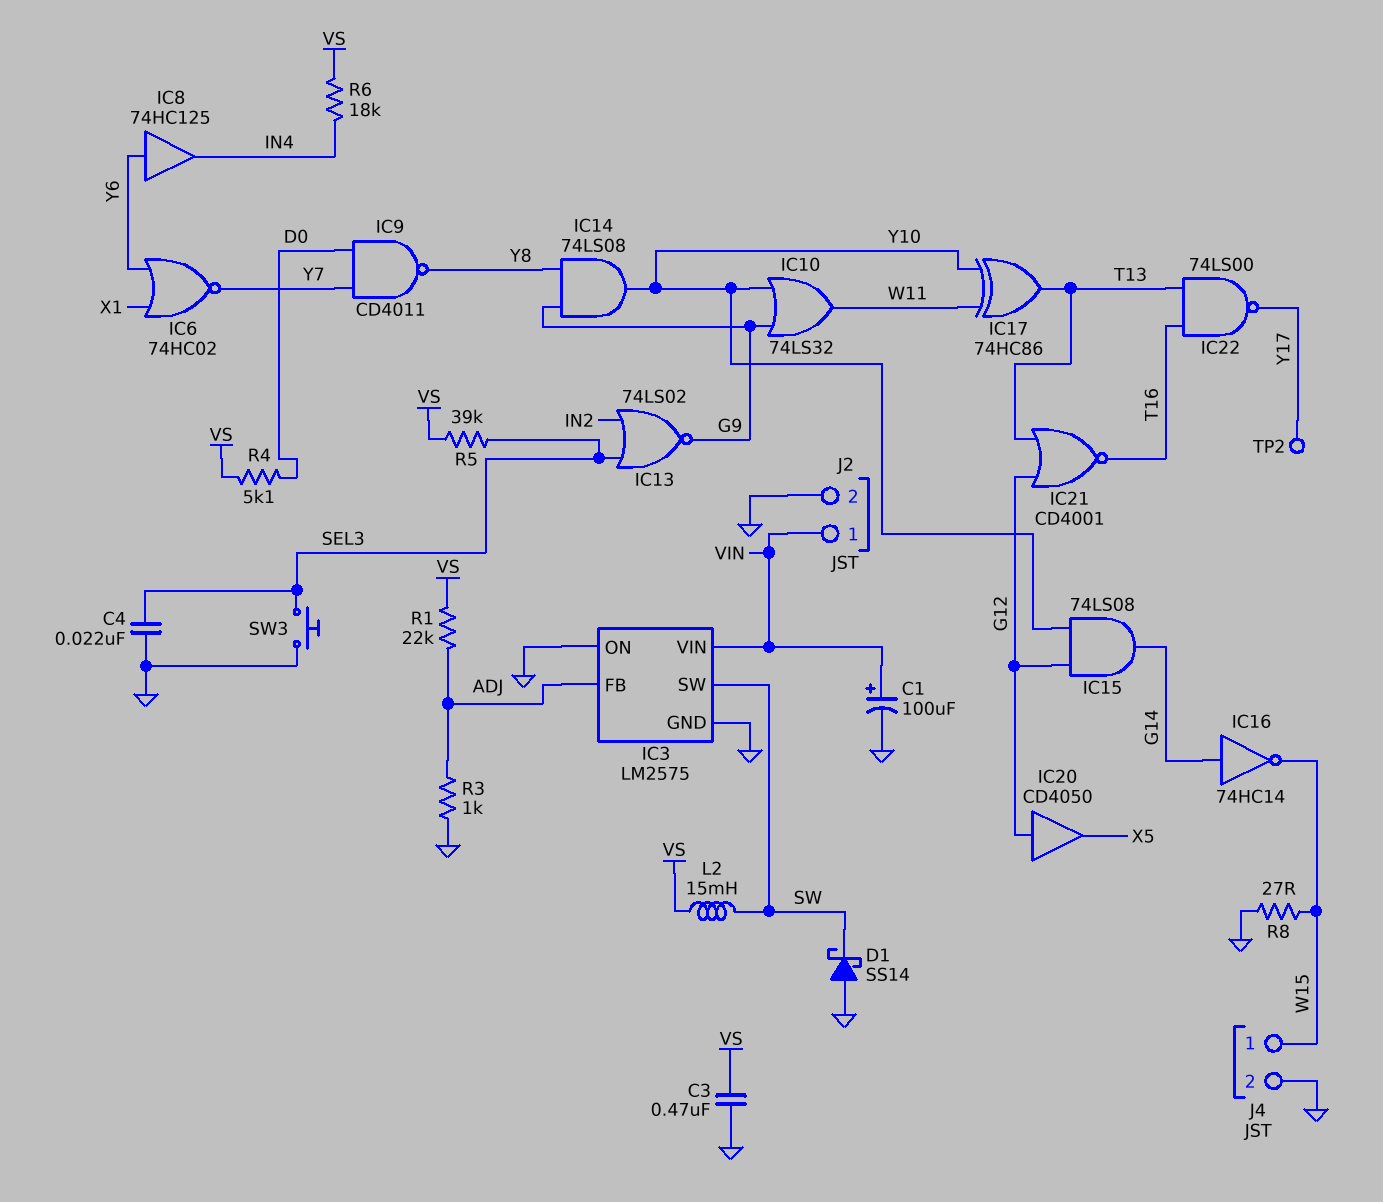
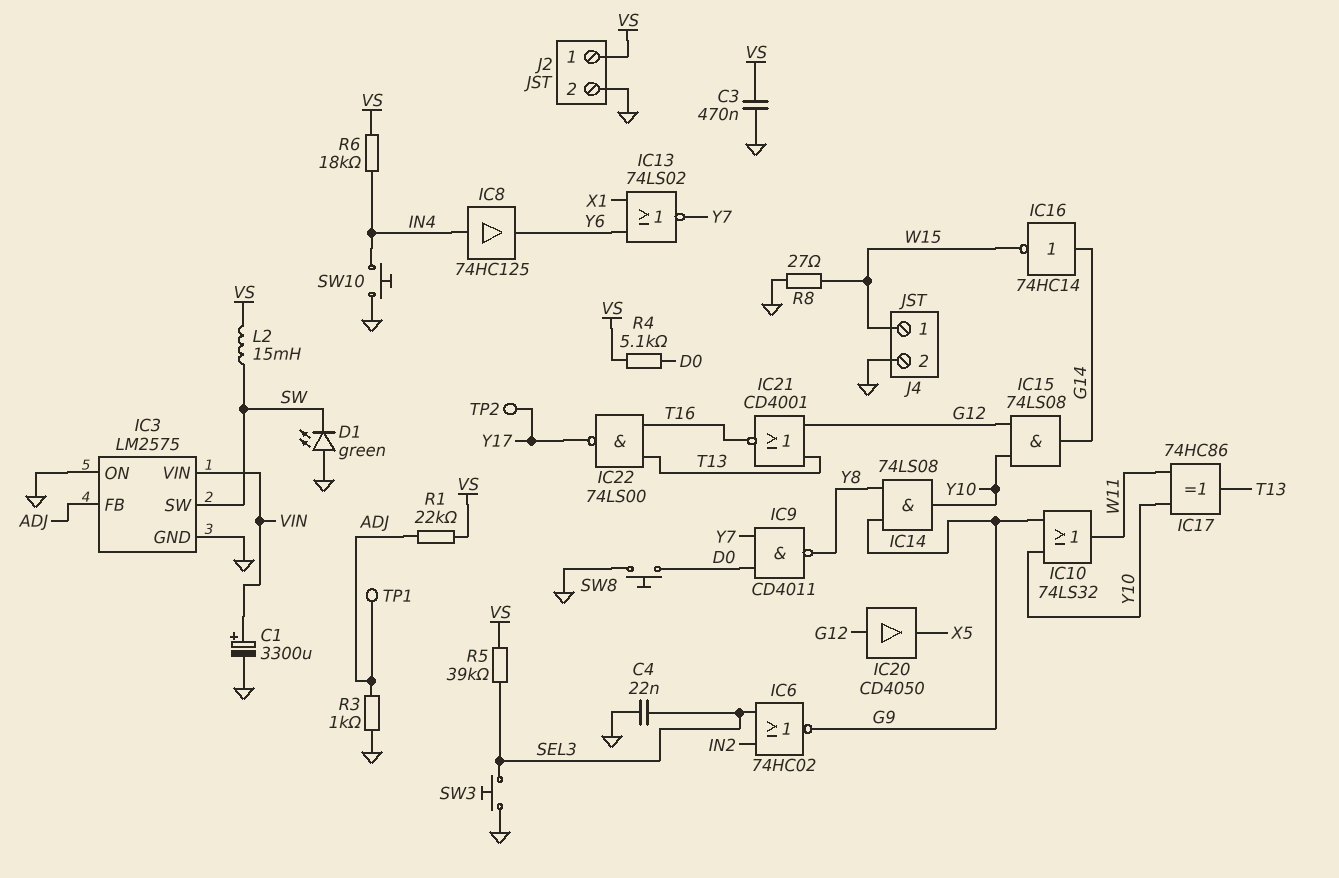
C1: 100uF (plus VIN, minus GND) -> 3300uF (plus VIN, minus GND)
D1: schottky SS14 (A GND, K SW) -> LED green (A GND, K SW)
IC6: NOR 74HC02 (in X1, in Y6, out Y7) -> NOR 74HC02 (in IN2, in SEL3, out G9)
IC8: buffer 74HC125 (in Y6, out IN4) -> buffer 74HC125 (in IN4, out Y6)
IC13: NOR 74LS02 (in IN2, in SEL3, out G9) -> NOR 74LS02 (in X1, in Y6, out Y7)
J2 pin 1: VIN -> VS
SW8: none -> button (D0, GND)
SW10: none -> button (GND, IN4)
TP1: none -> test point (ADJ)

